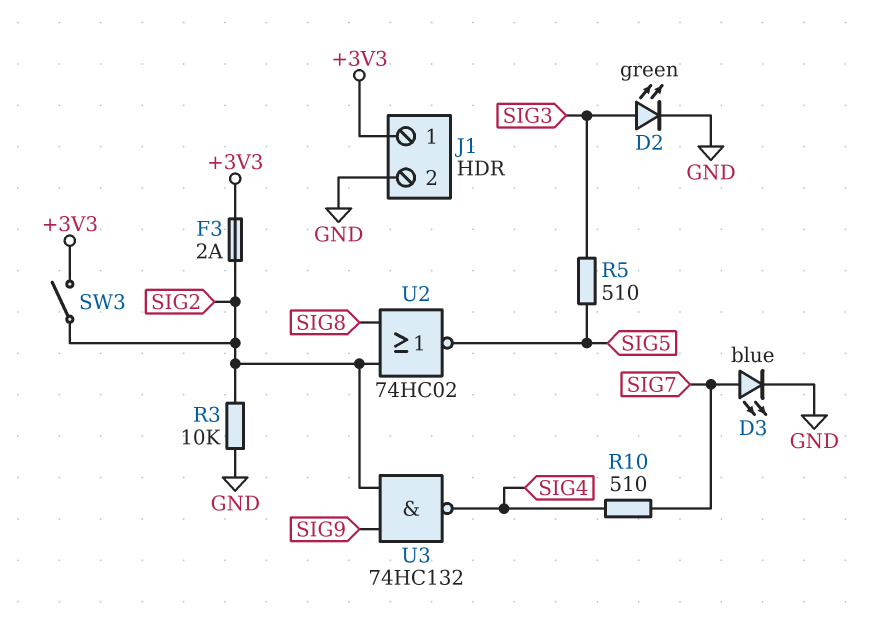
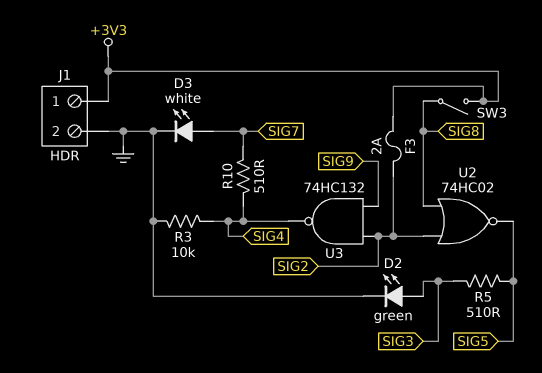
D3: LED blue (A SIG7, K GND) -> LED white (A SIG7, K GND)
R3: 10k (GND, SIG2) -> 10k (GND, SIG4)
SW3: switch (+3V3, SIG2) -> switch (+3V3, SIG8)

